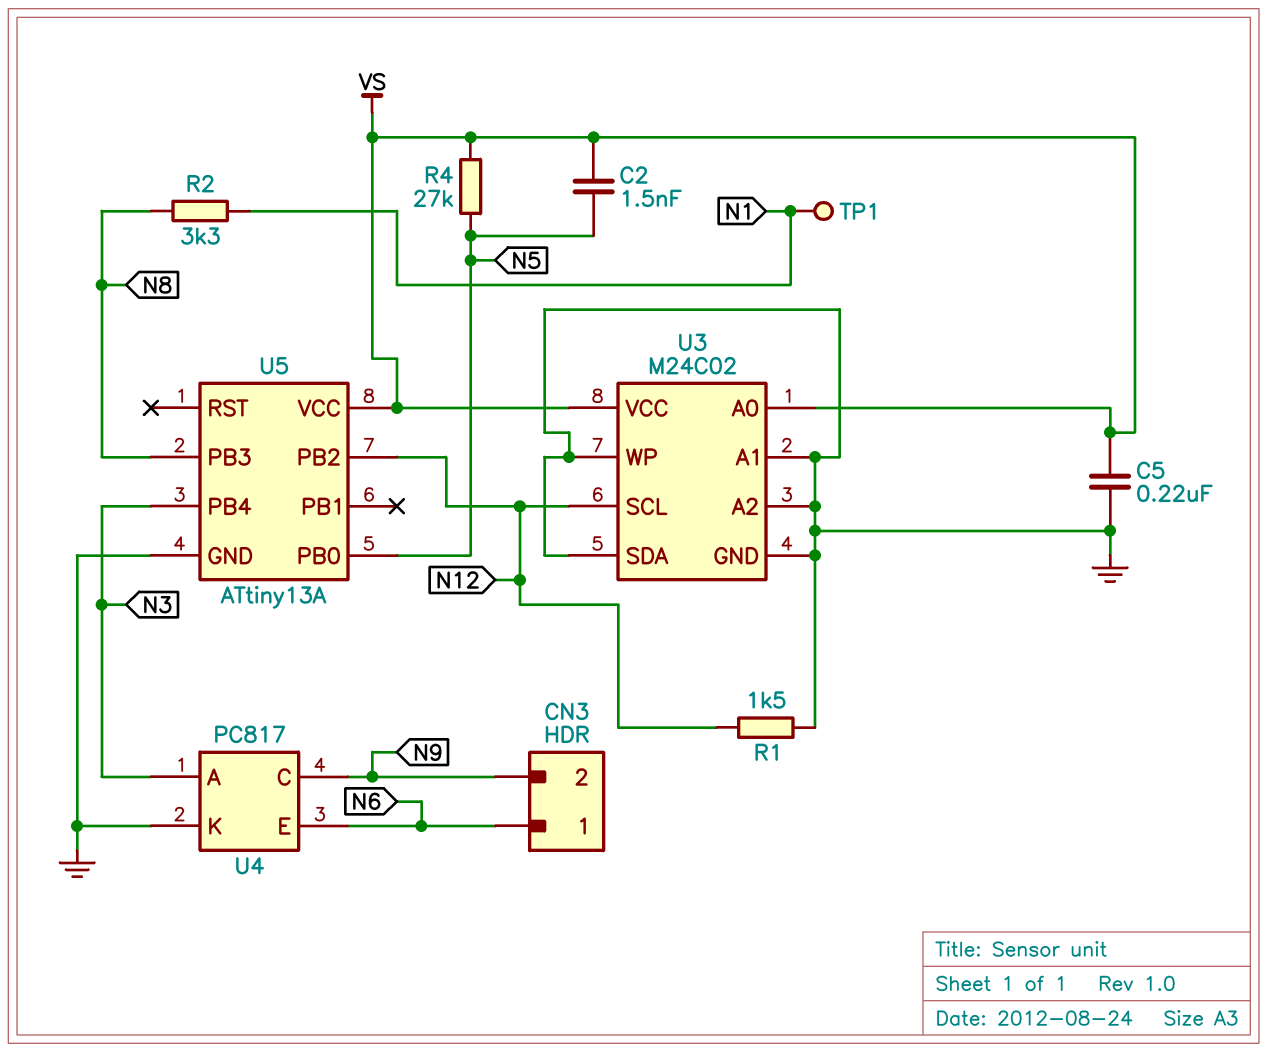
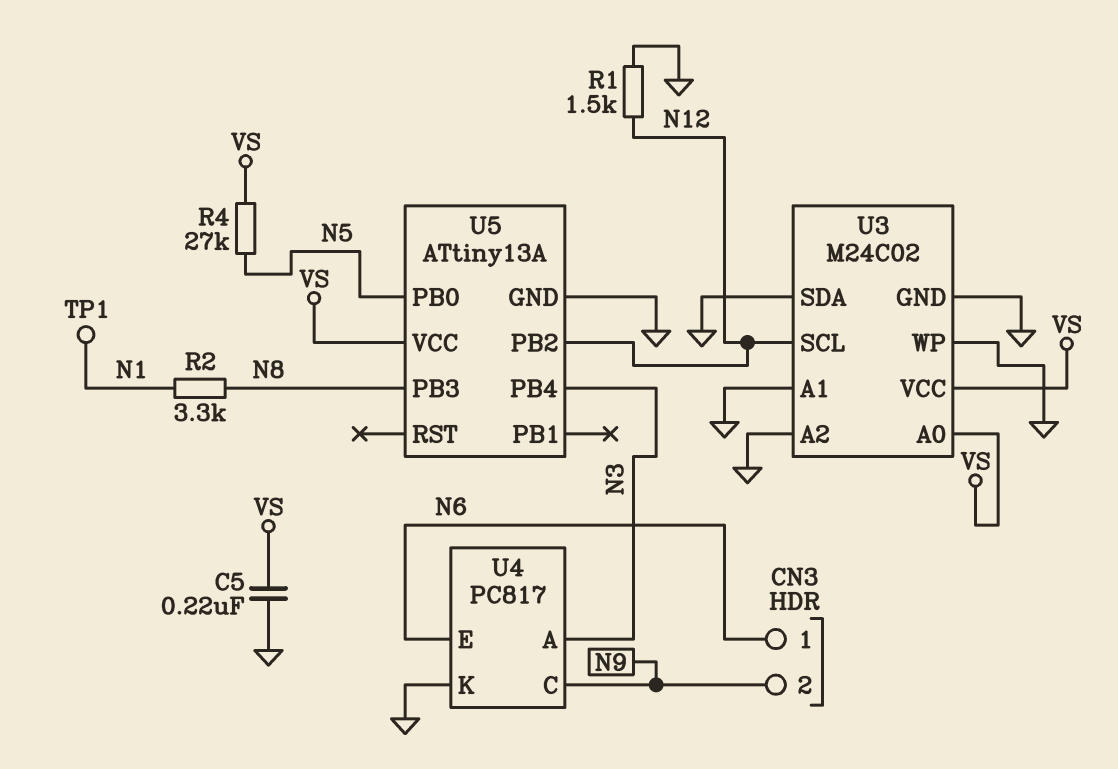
C2: 1.5nF (N5, VS) -> none

